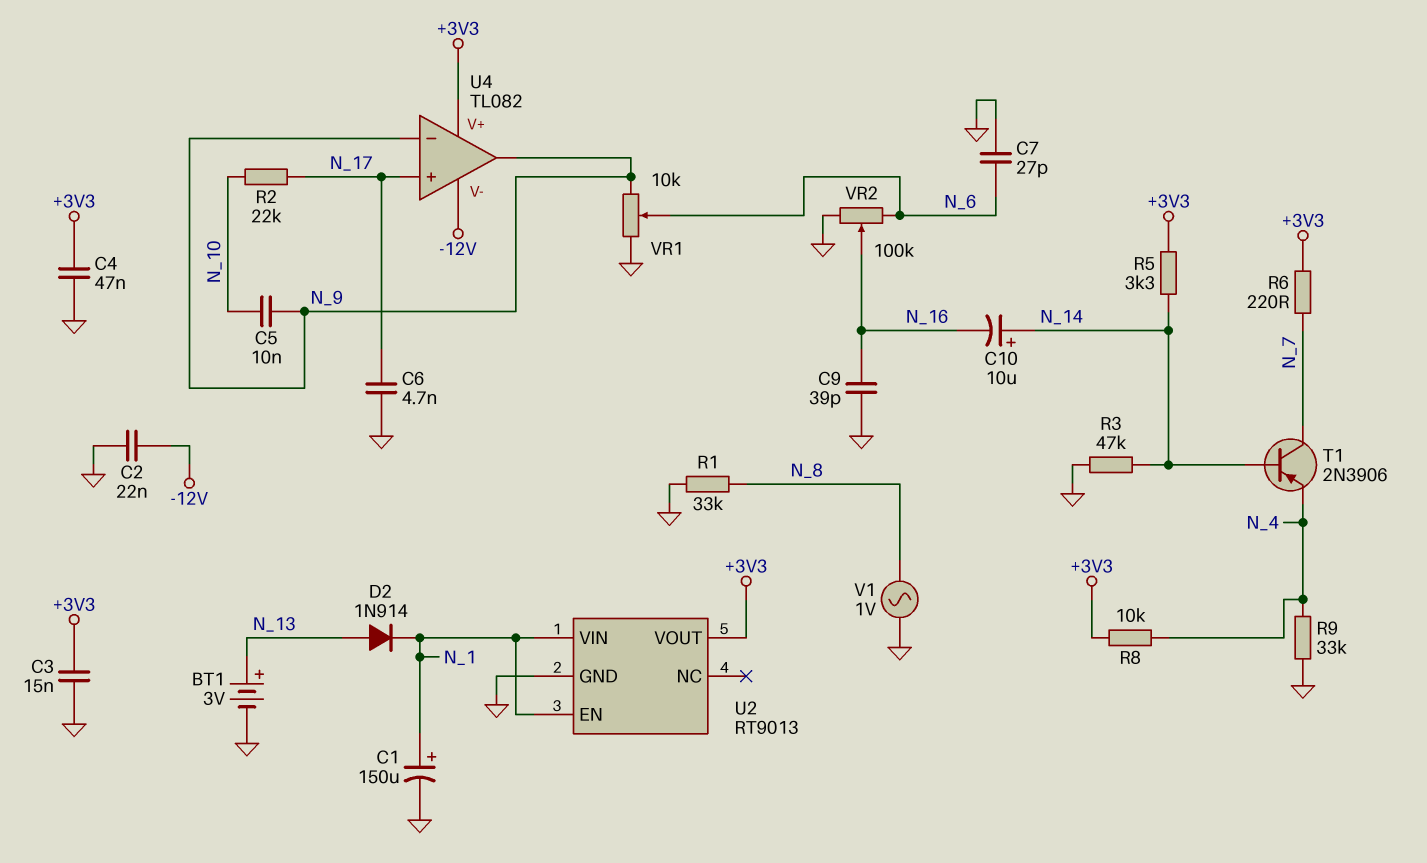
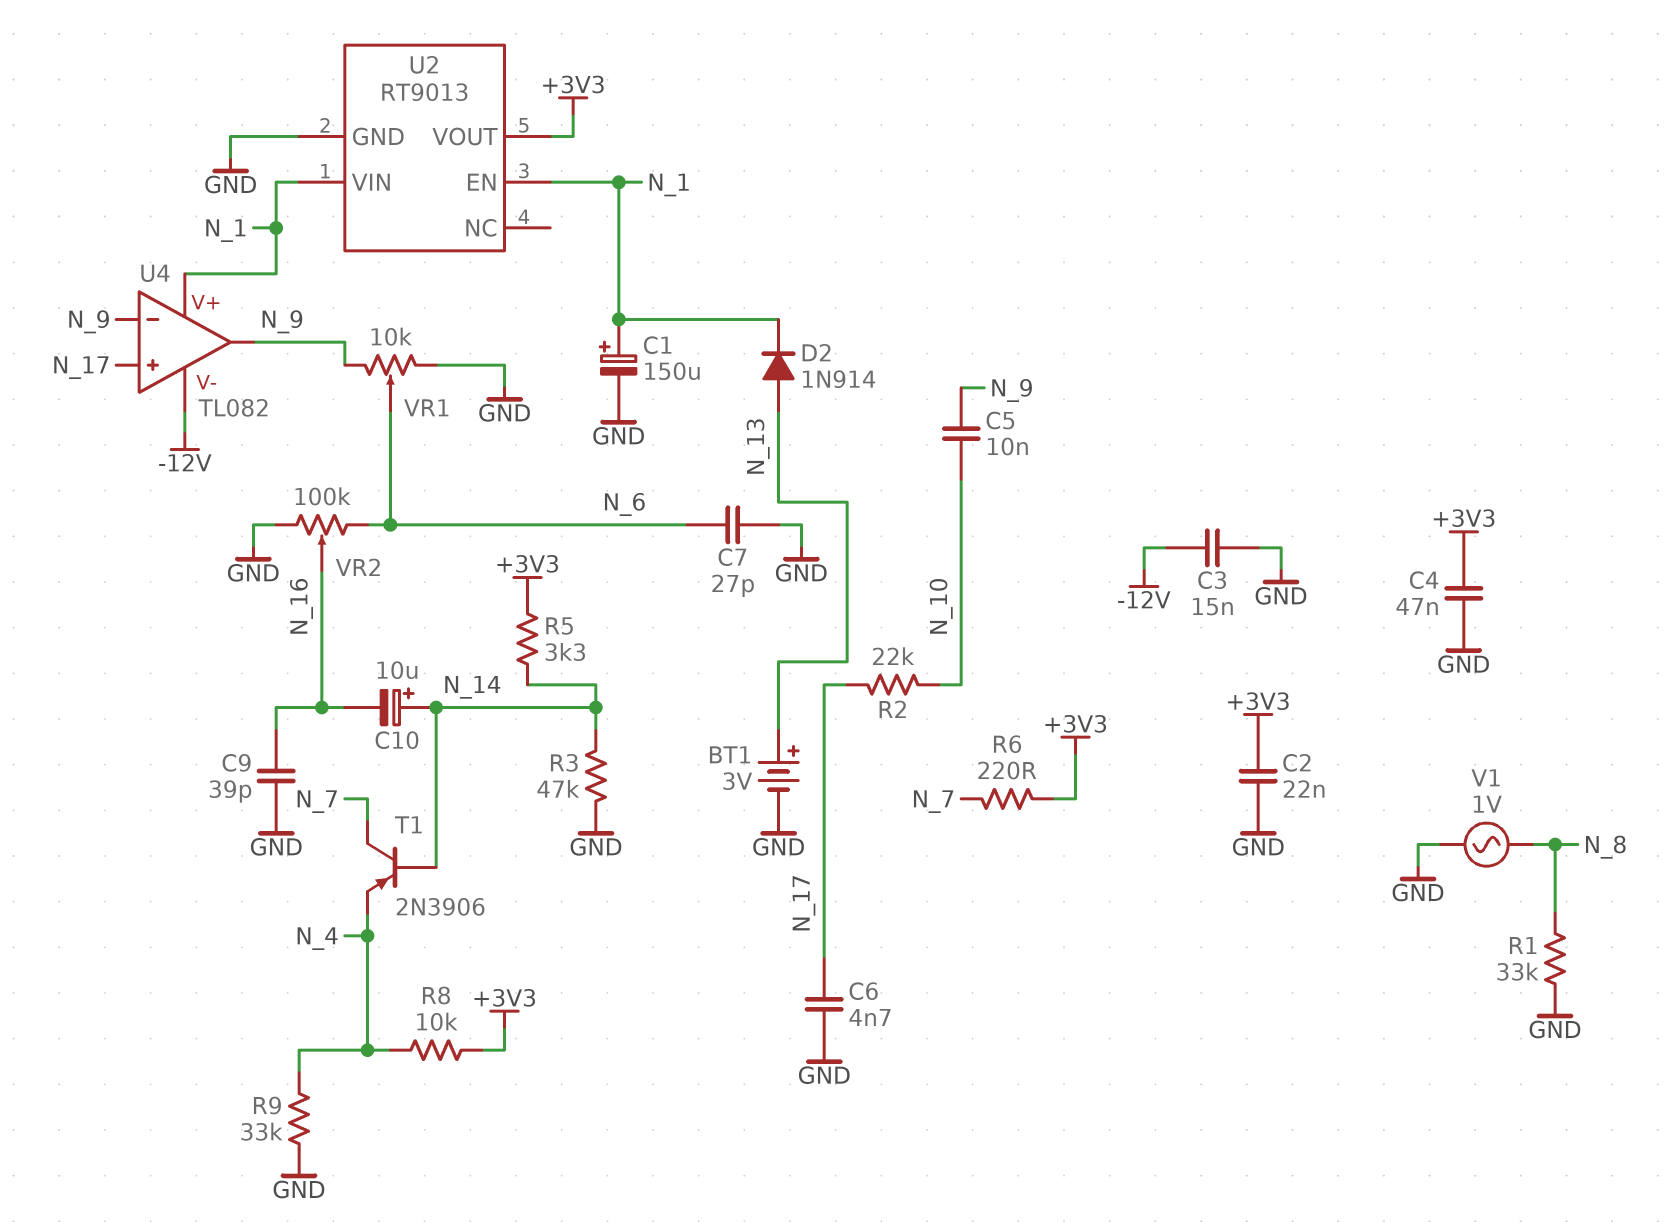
C2: 22nF (-12V, GND) -> 22nF (+3V3, GND)
C3: 15nF (+3V3, GND) -> 15nF (-12V, GND)
U4 pin V+: +3V3 -> N_1

